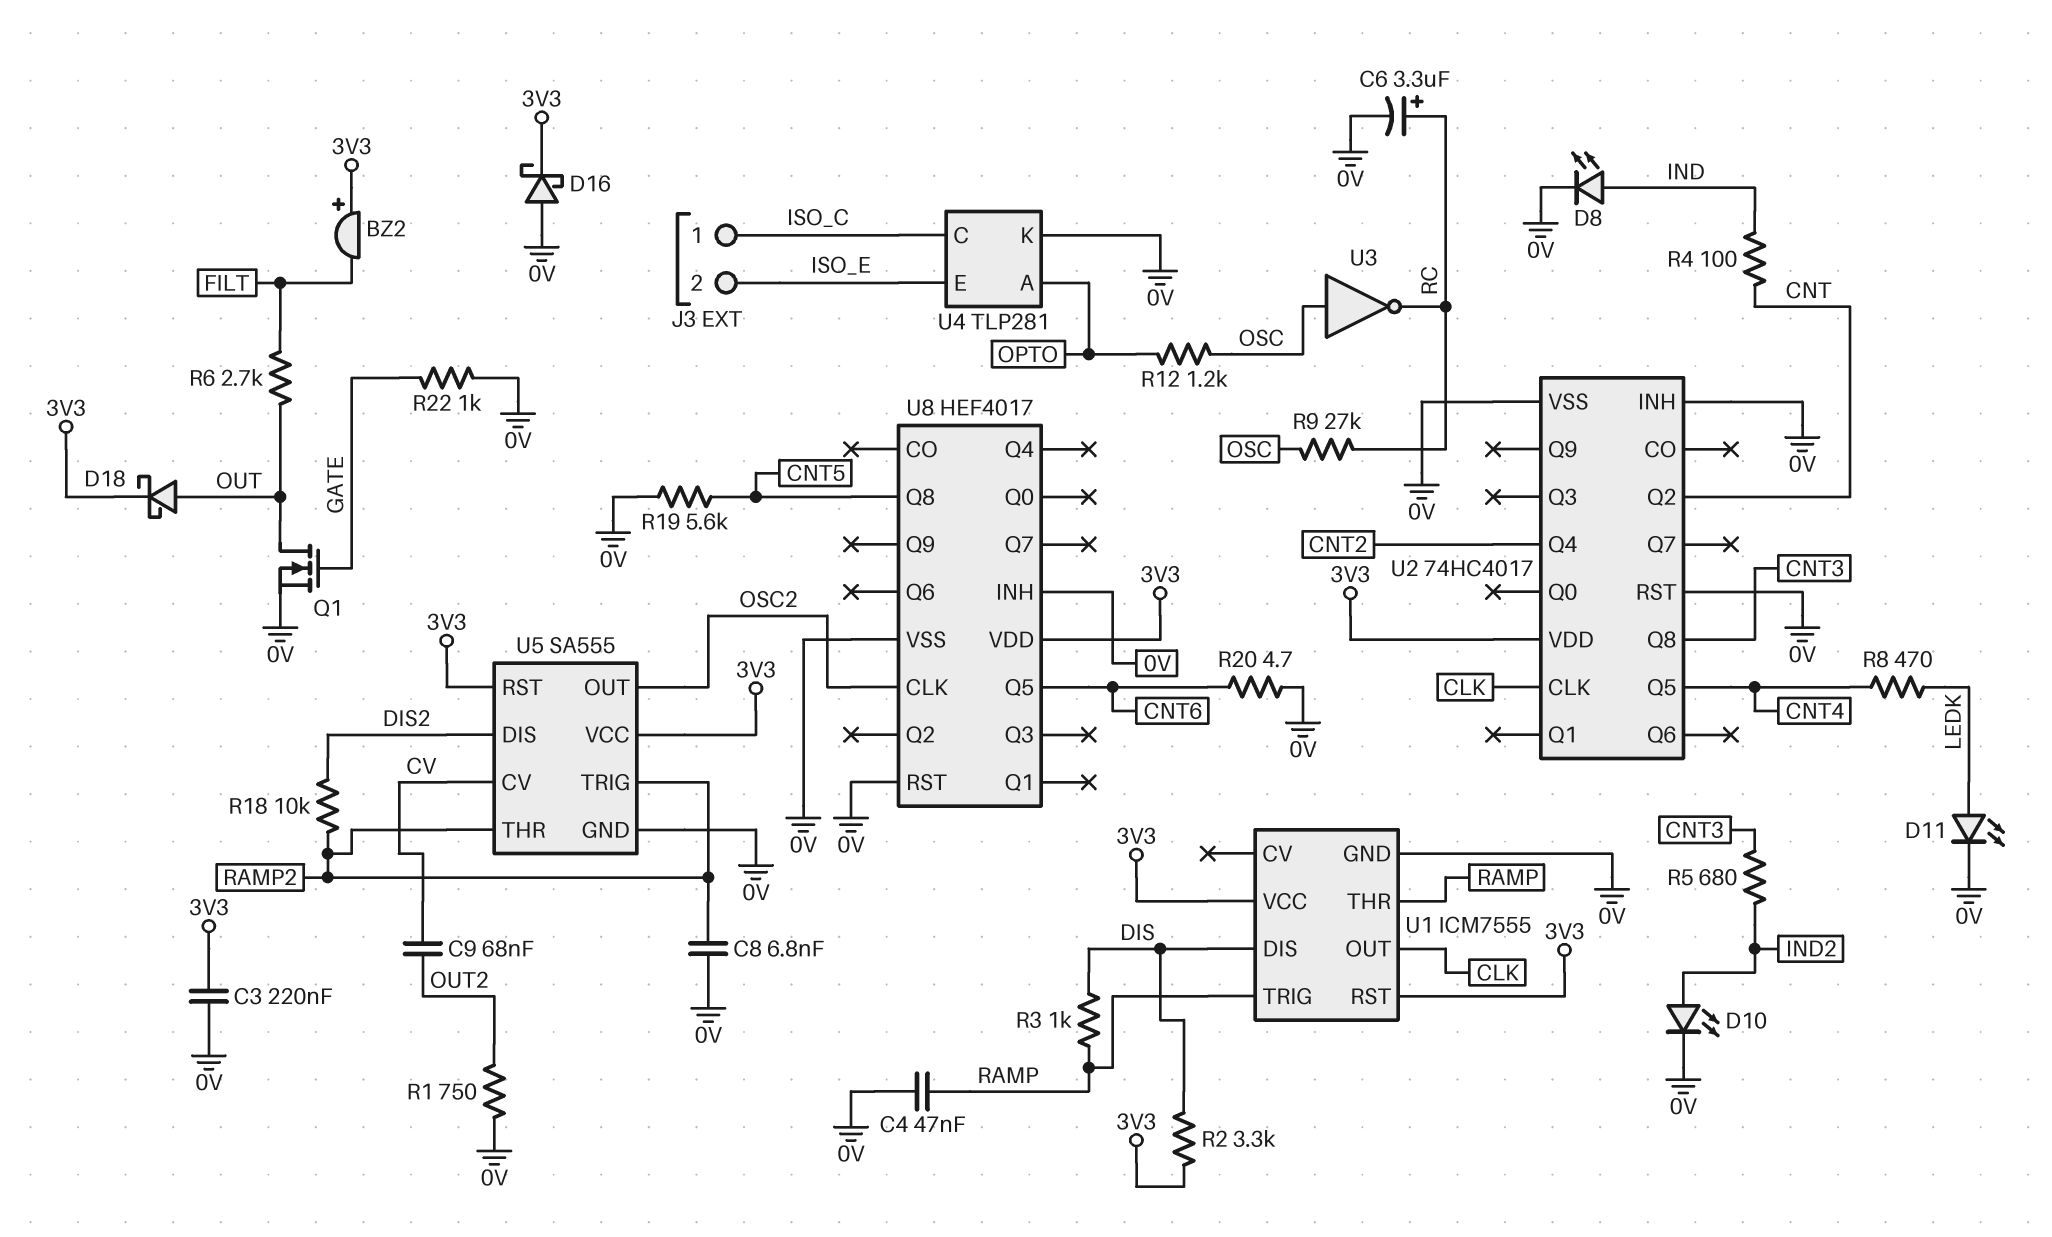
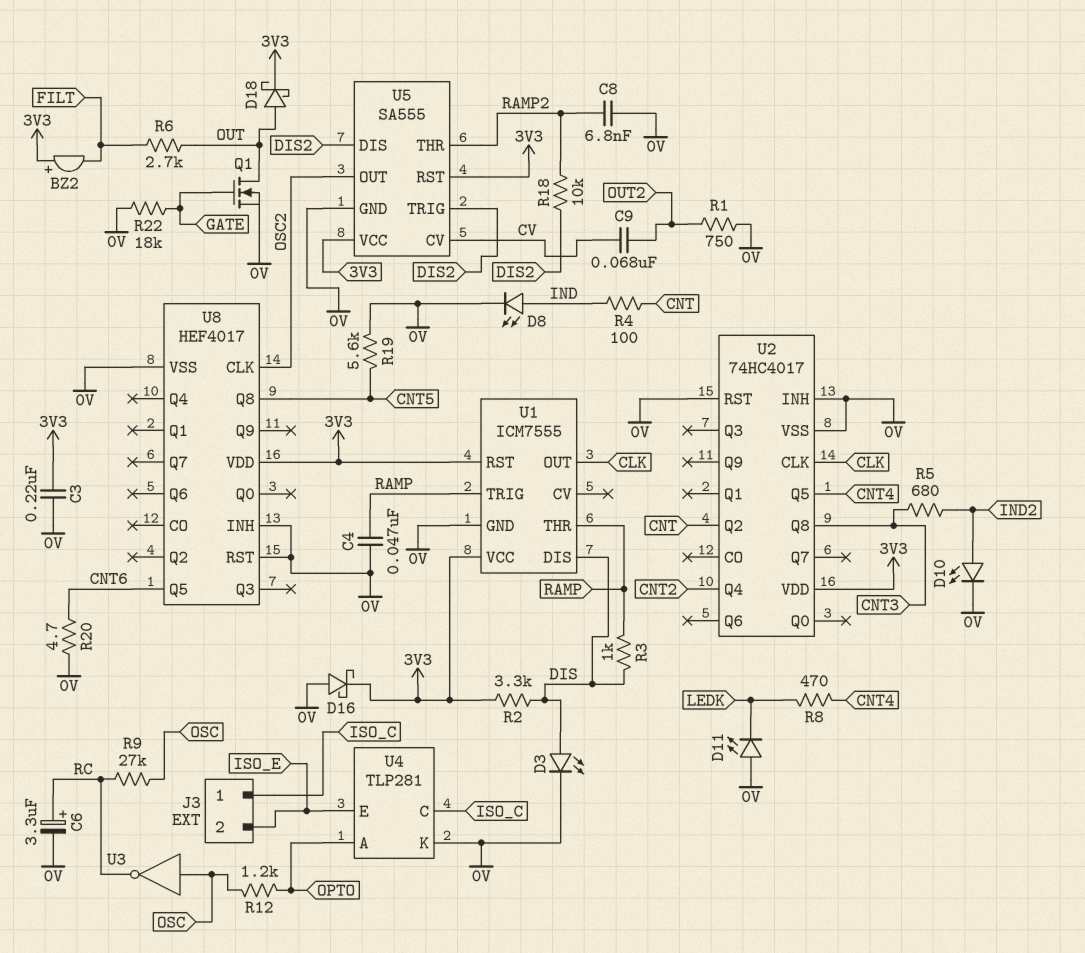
D3: none -> LED (A DIS, K 0V)
D11: LED (A LEDK, K 0V) -> LED (A 0V, K LEDK)
R22: 1k (0V, GATE) -> 18k (0V, GATE)
U5 pin TRIG: RAMP2 -> DIS2

